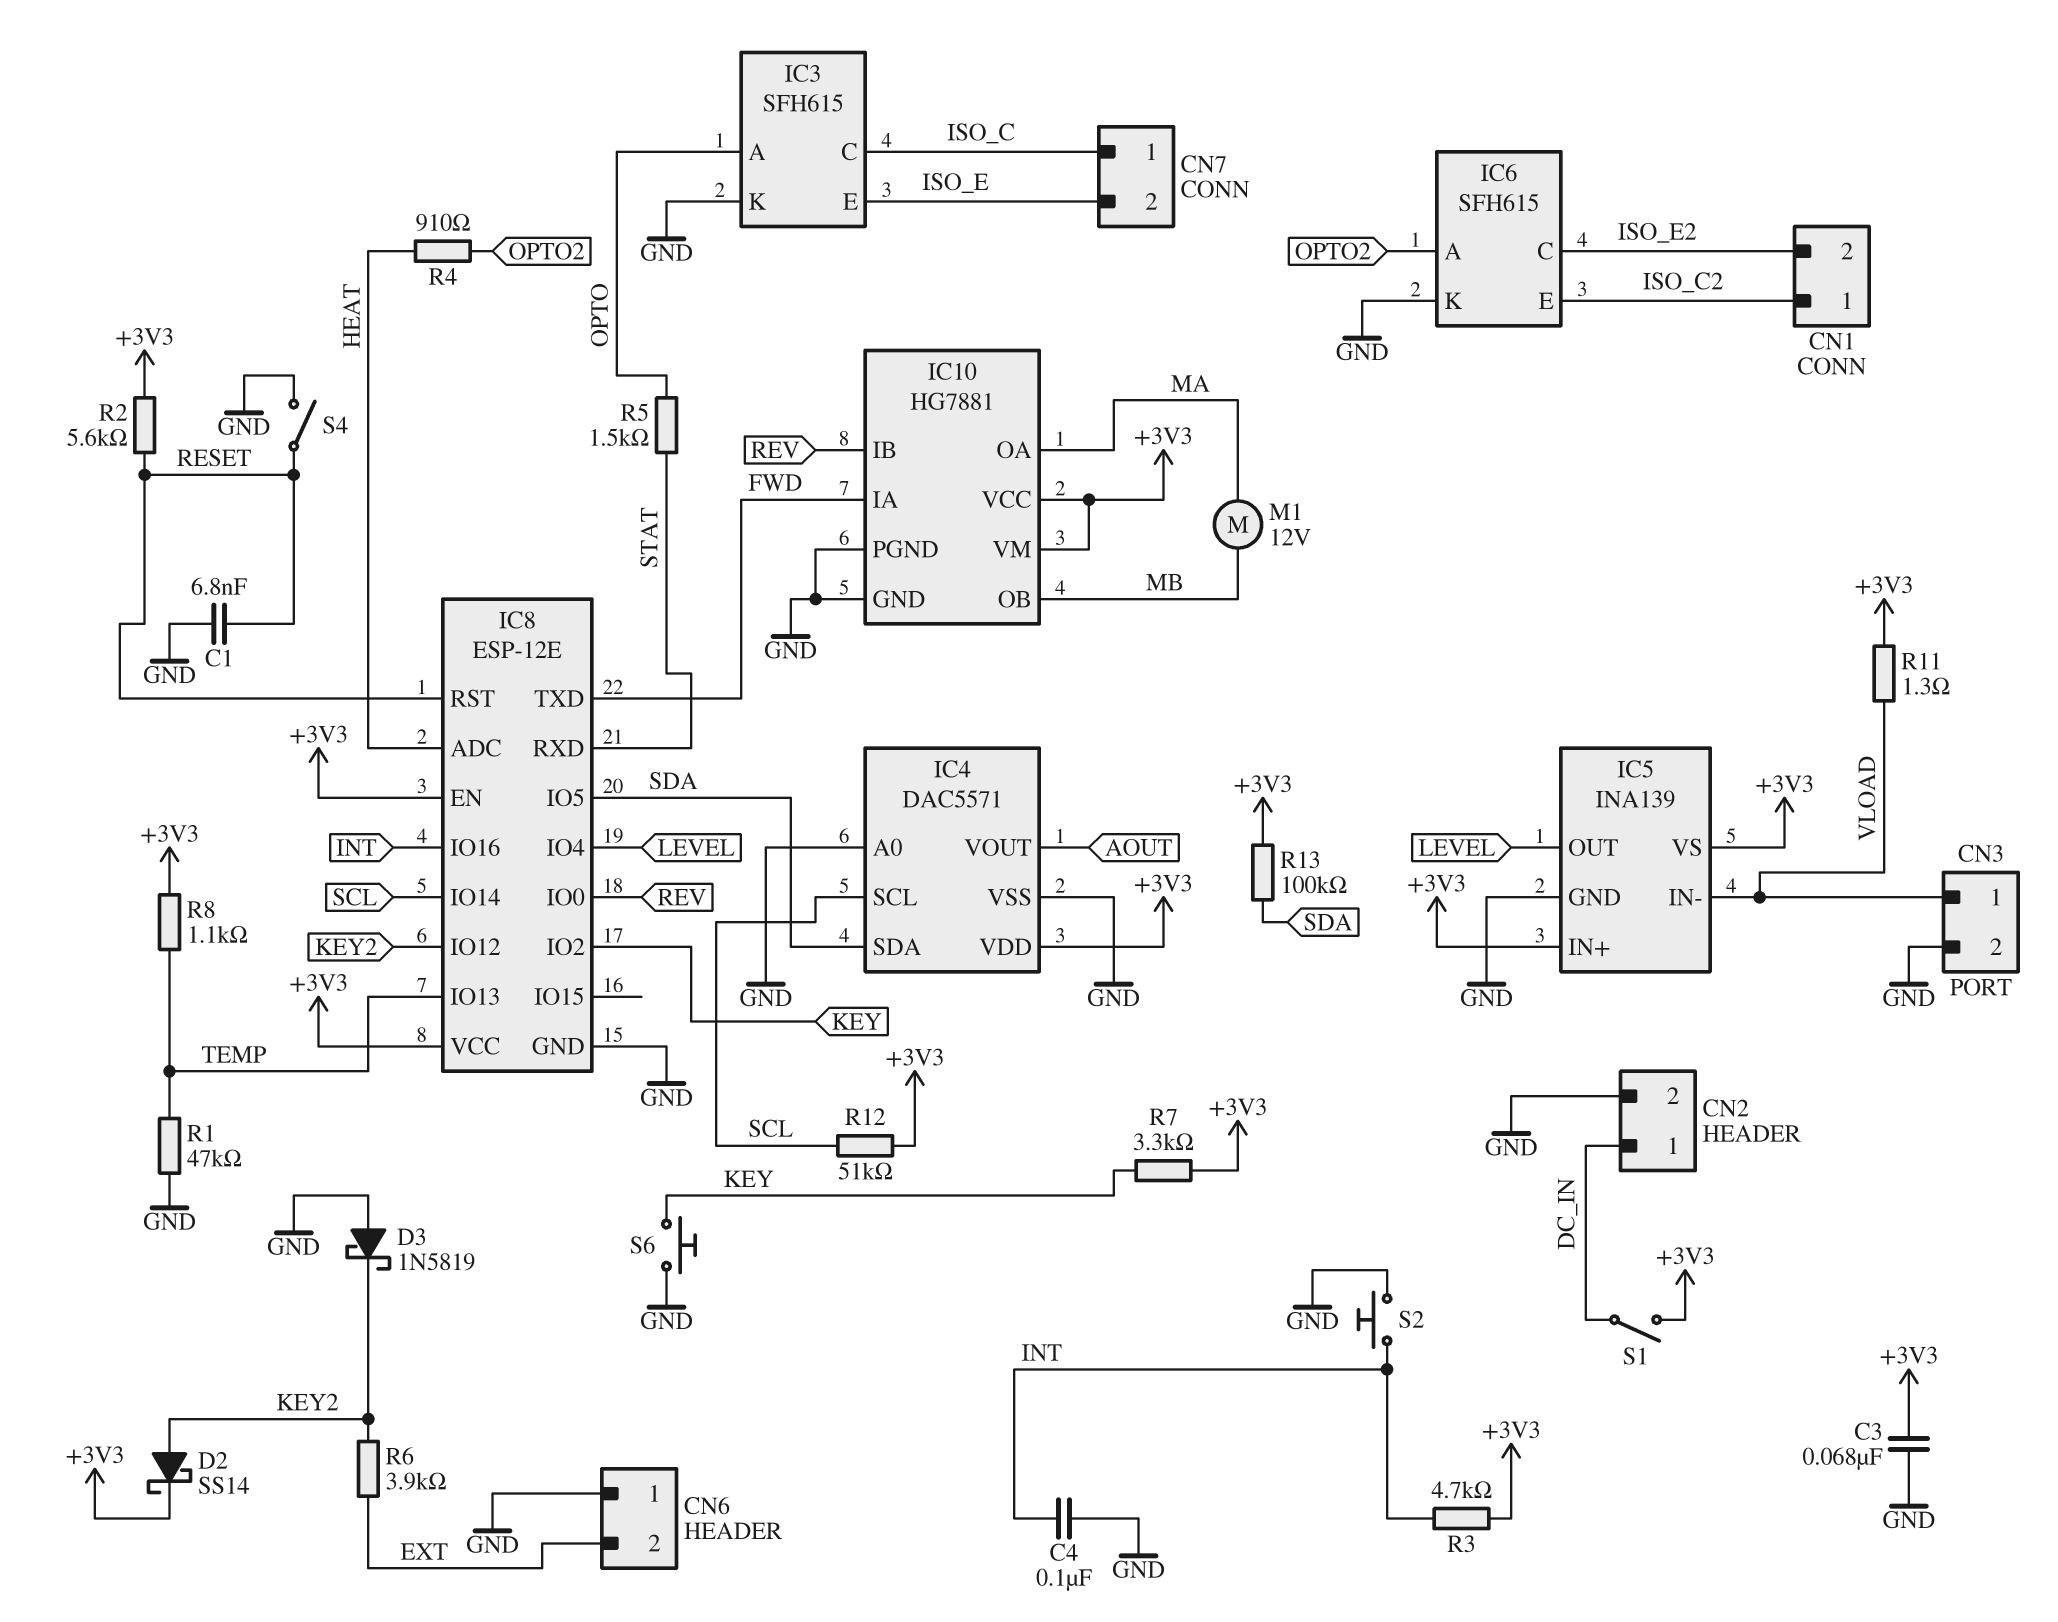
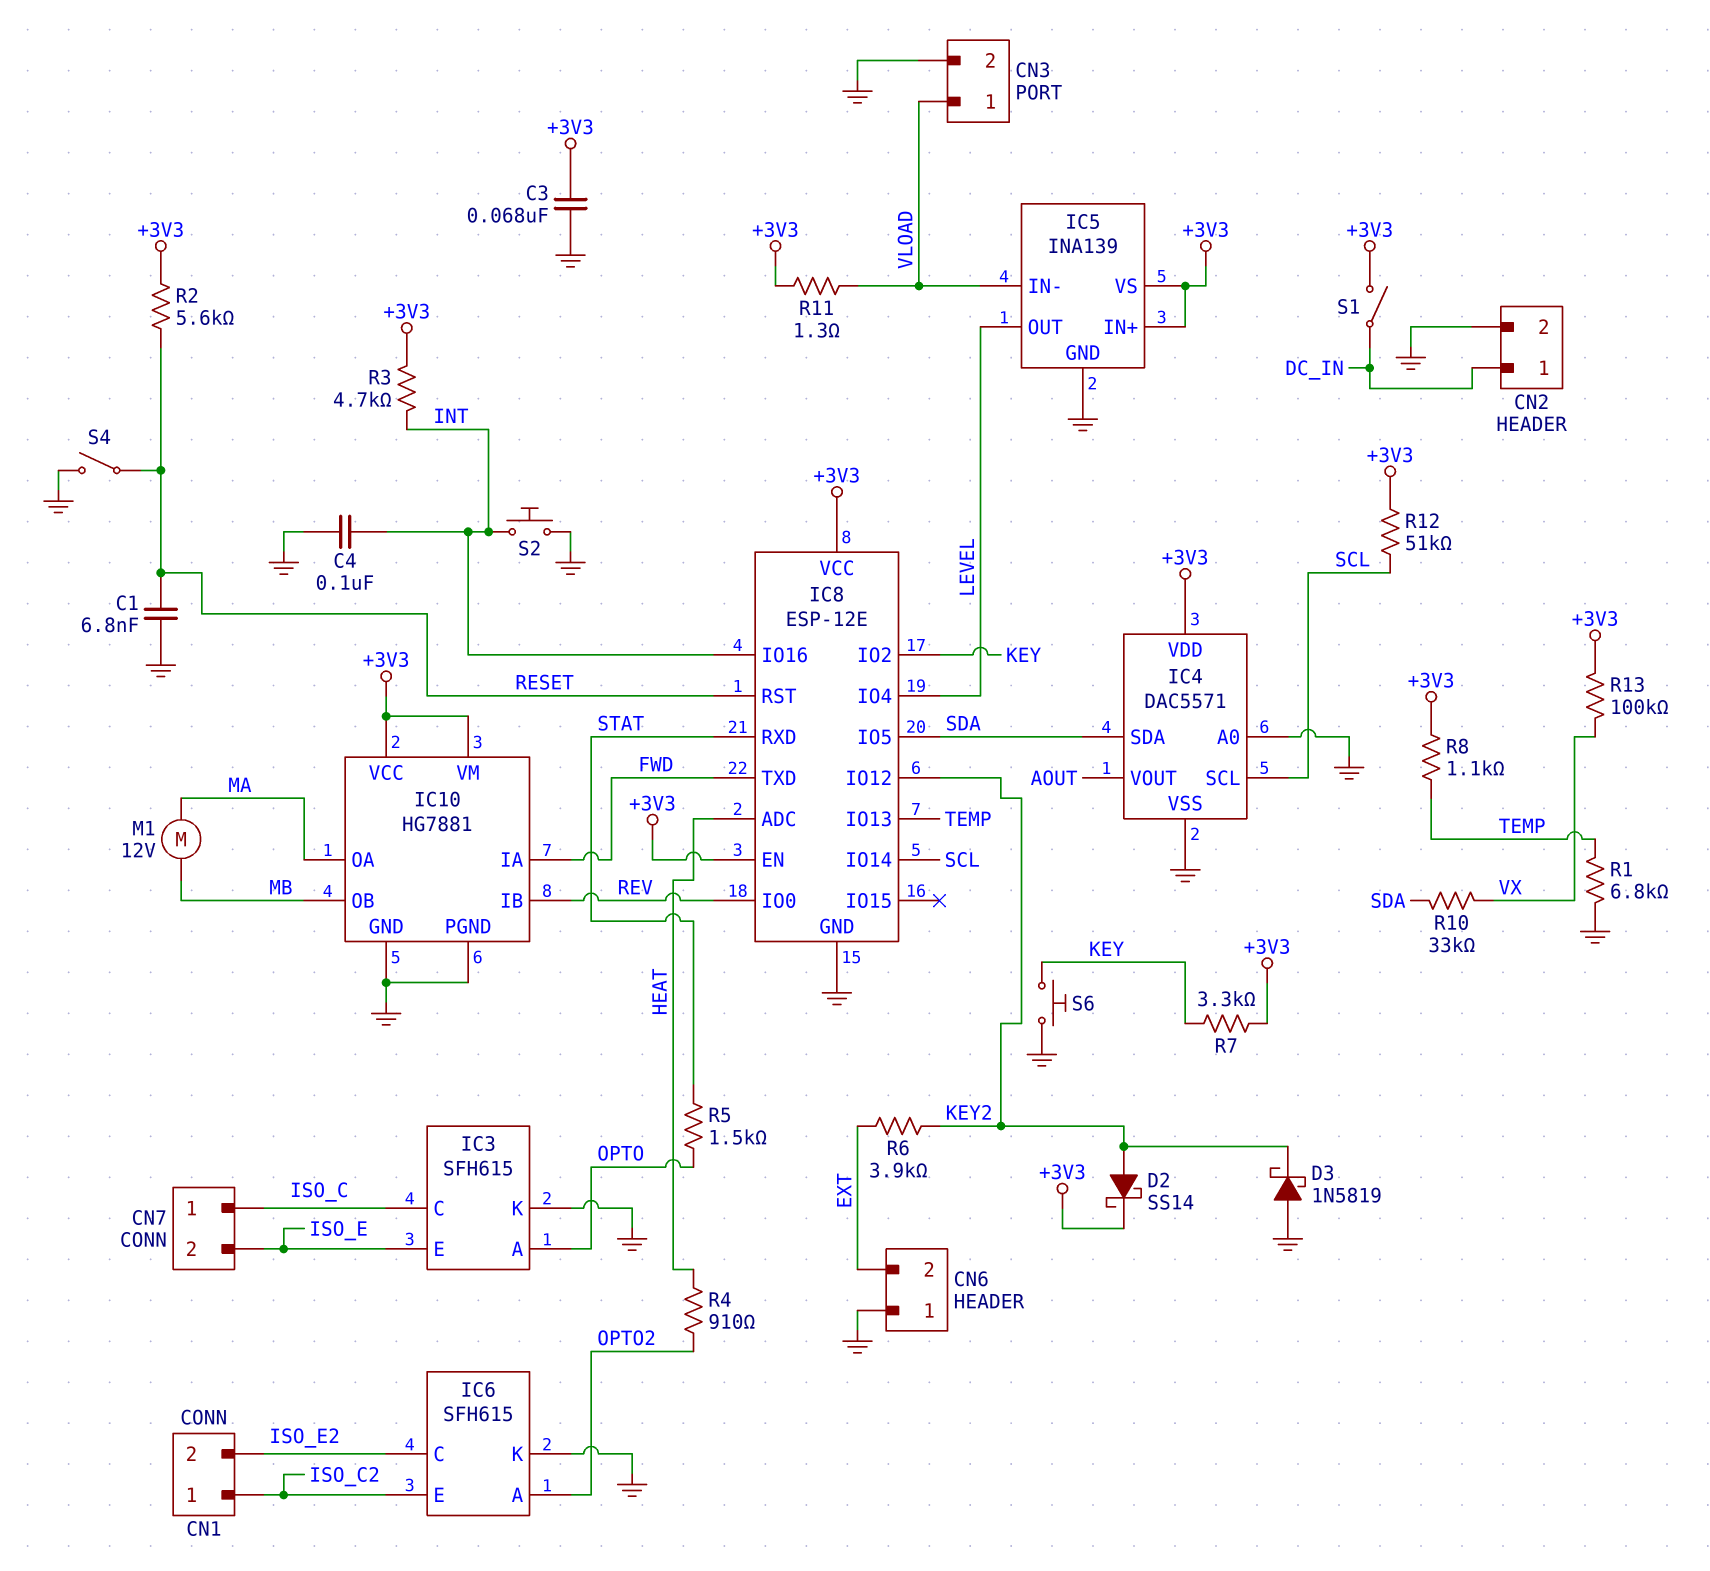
R1: 47k (GND, TEMP) -> 6.8k (GND, TEMP)
R10: none -> 33k (SDA, VX)
R13: 100k (+3V3, SDA) -> 100k (+3V3, VX)

